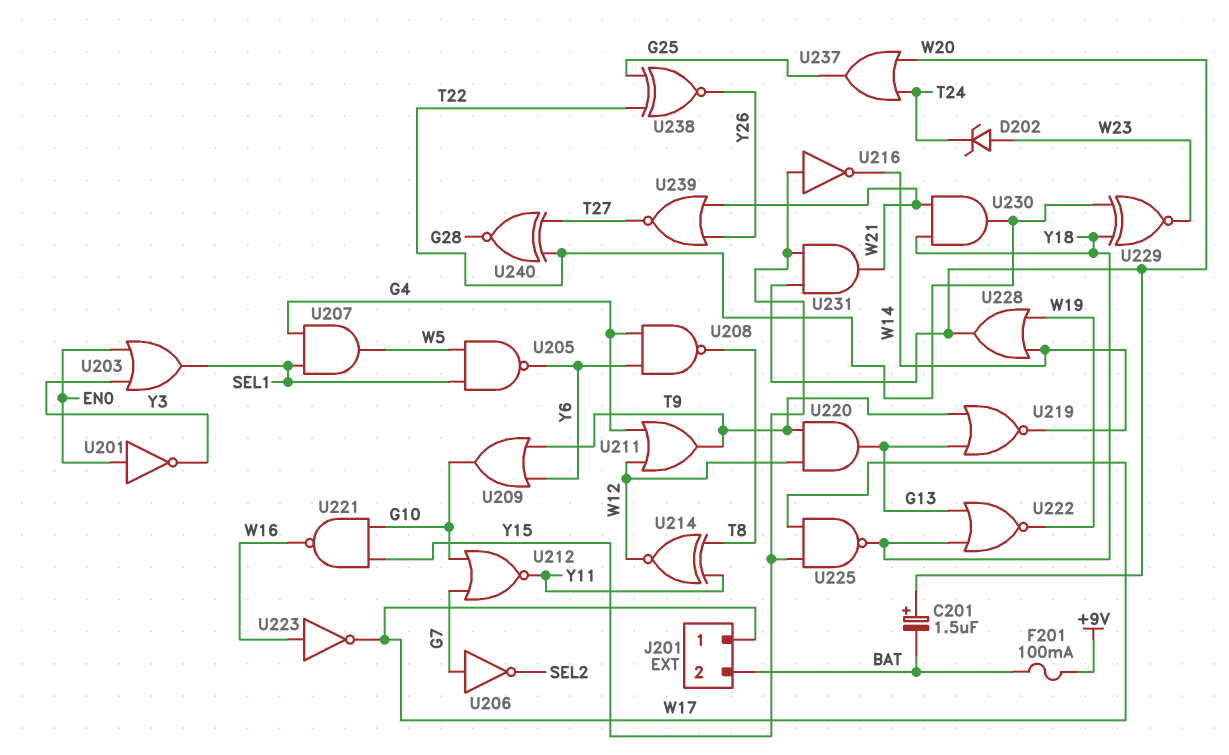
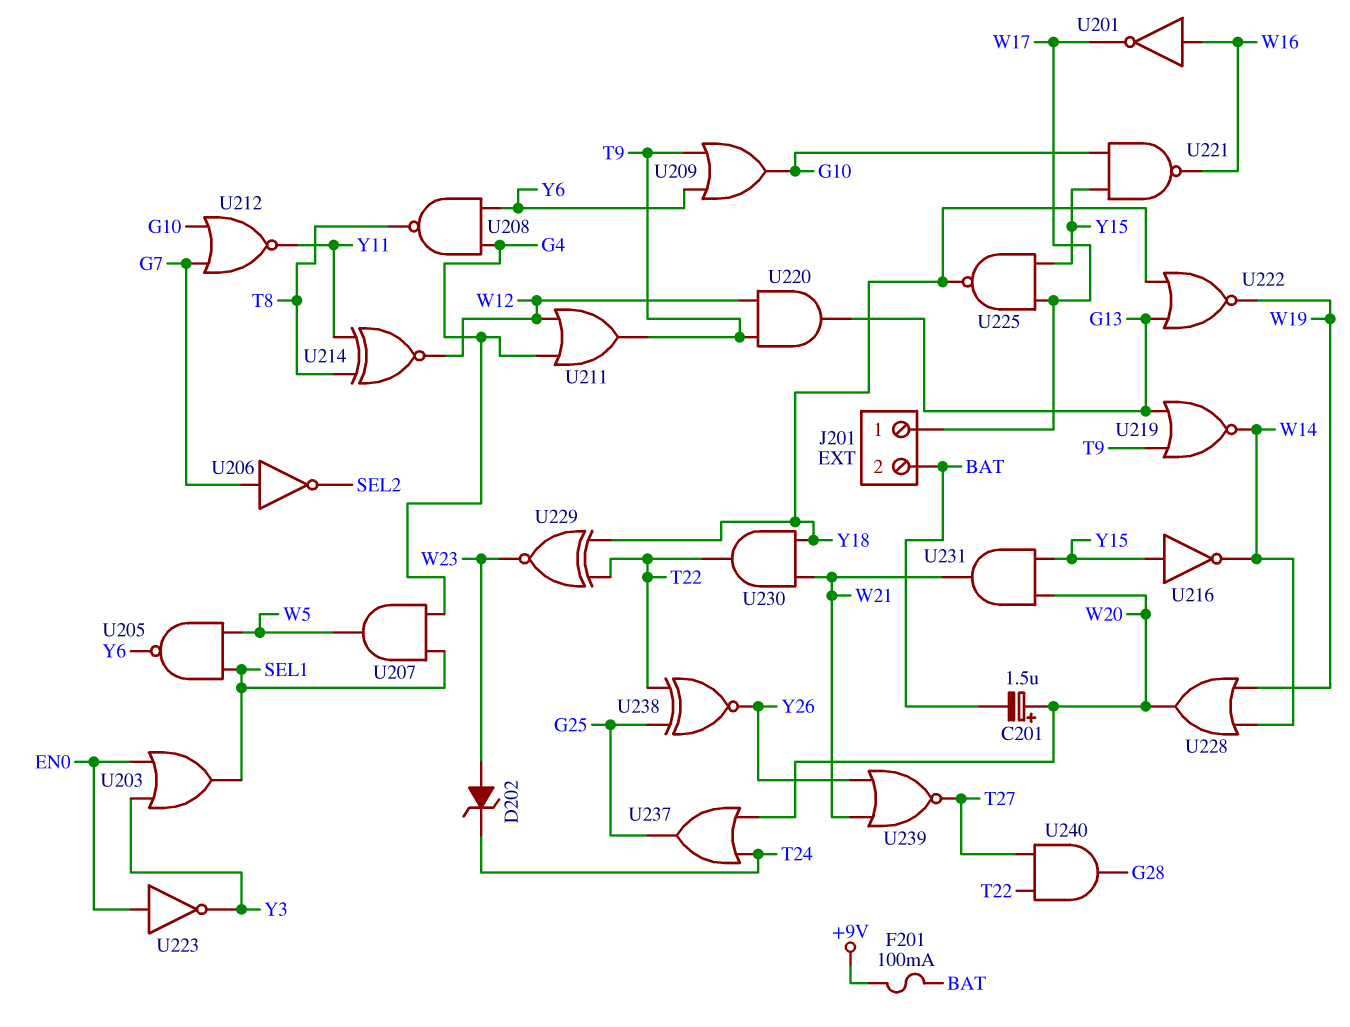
U201: NOT (in EN0, out Y3) -> NOT (in W16, out W17)
U223: NOT (in W16, out W17) -> NOT (in EN0, out Y3)
U240: XNOR (in T22, in T27, out G28) -> AND (in T22, in T27, out G28)

